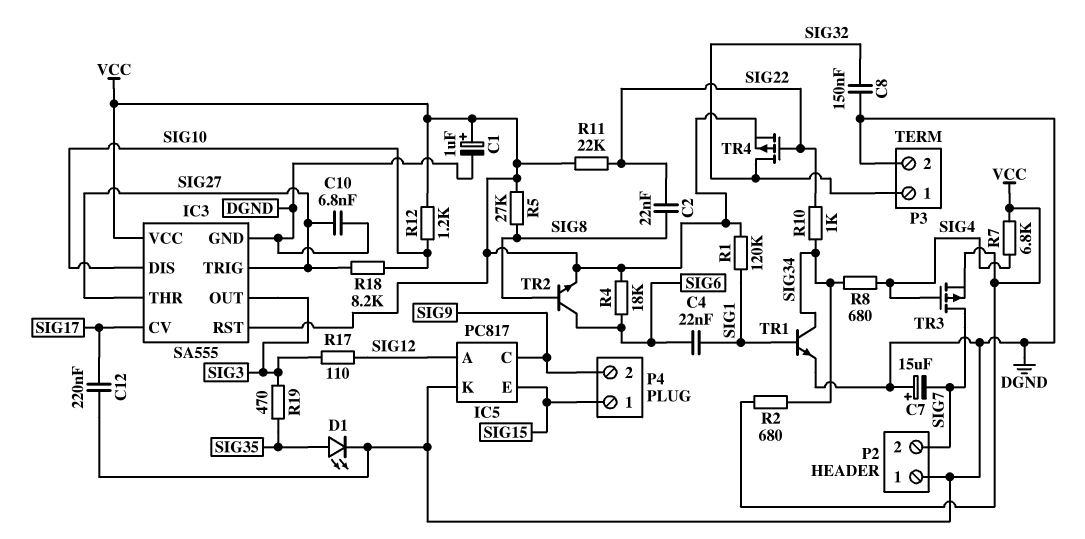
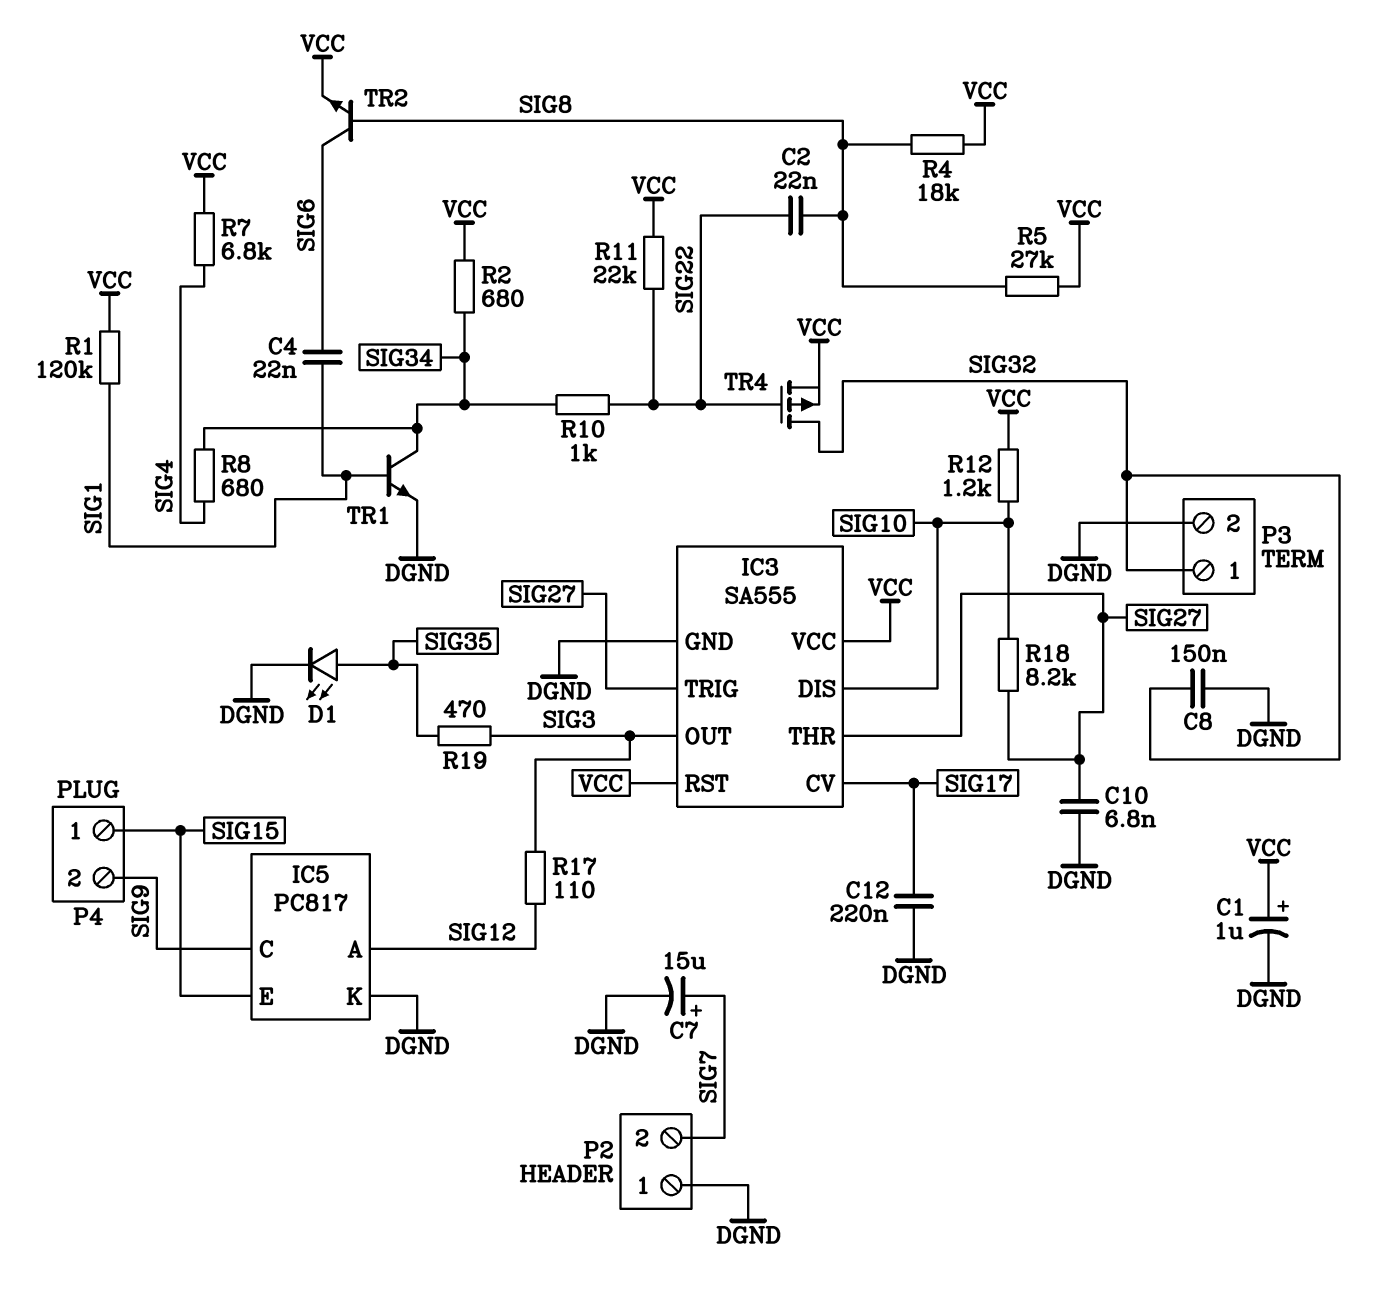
C7: 15uF (plus DGND, minus SIG7) -> 15uF (plus SIG7, minus DGND)
R4: 18k (SIG6, VCC) -> 18k (SIG8, VCC)
TR3: PMOS (G SIG4, D SIG7, S VCC) -> none

